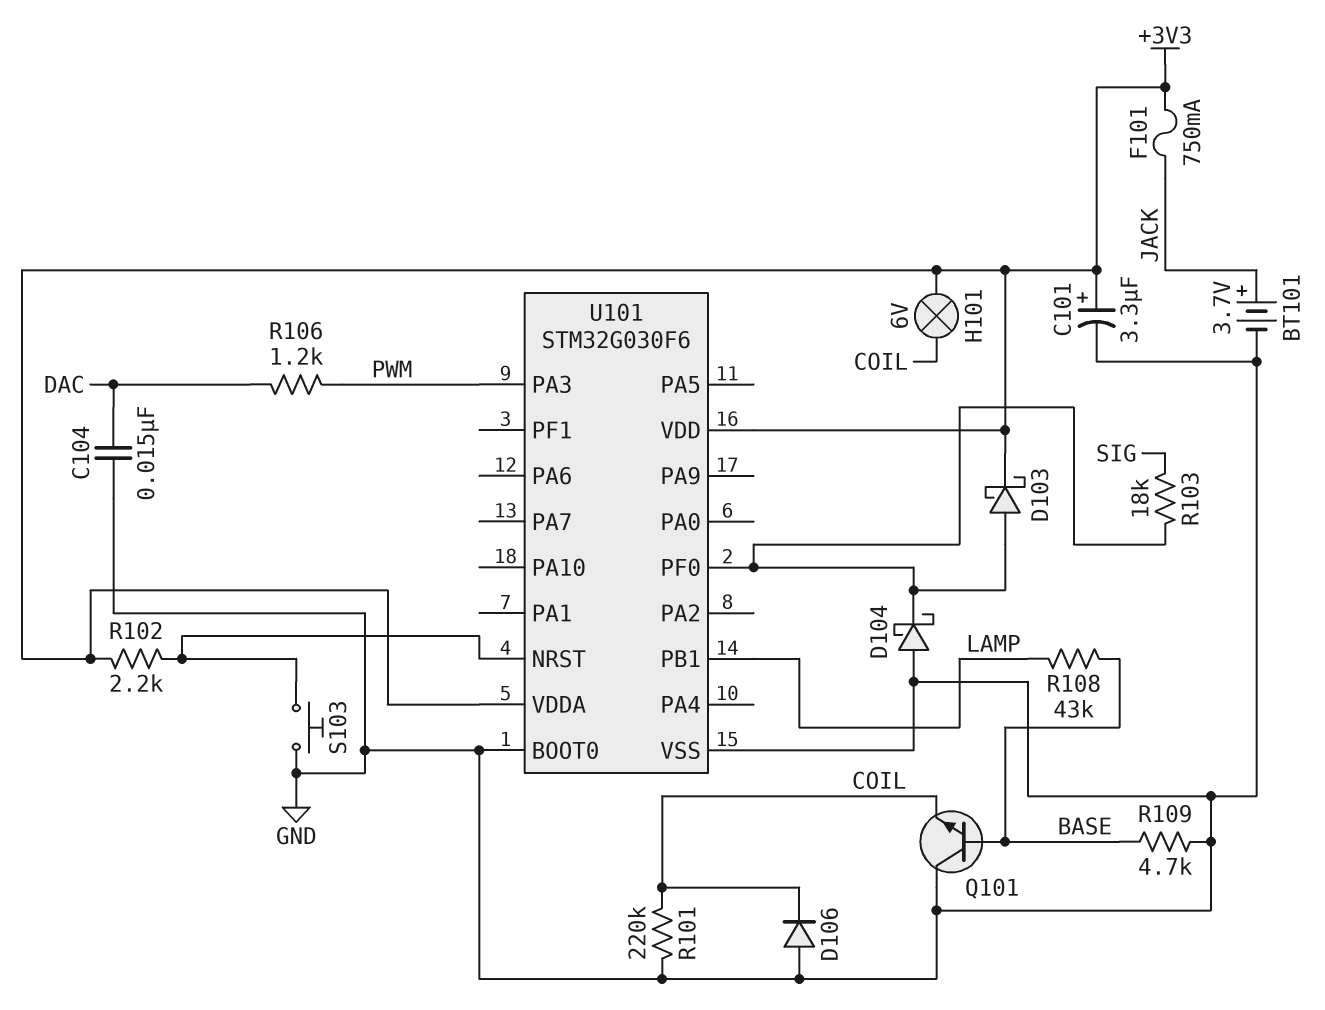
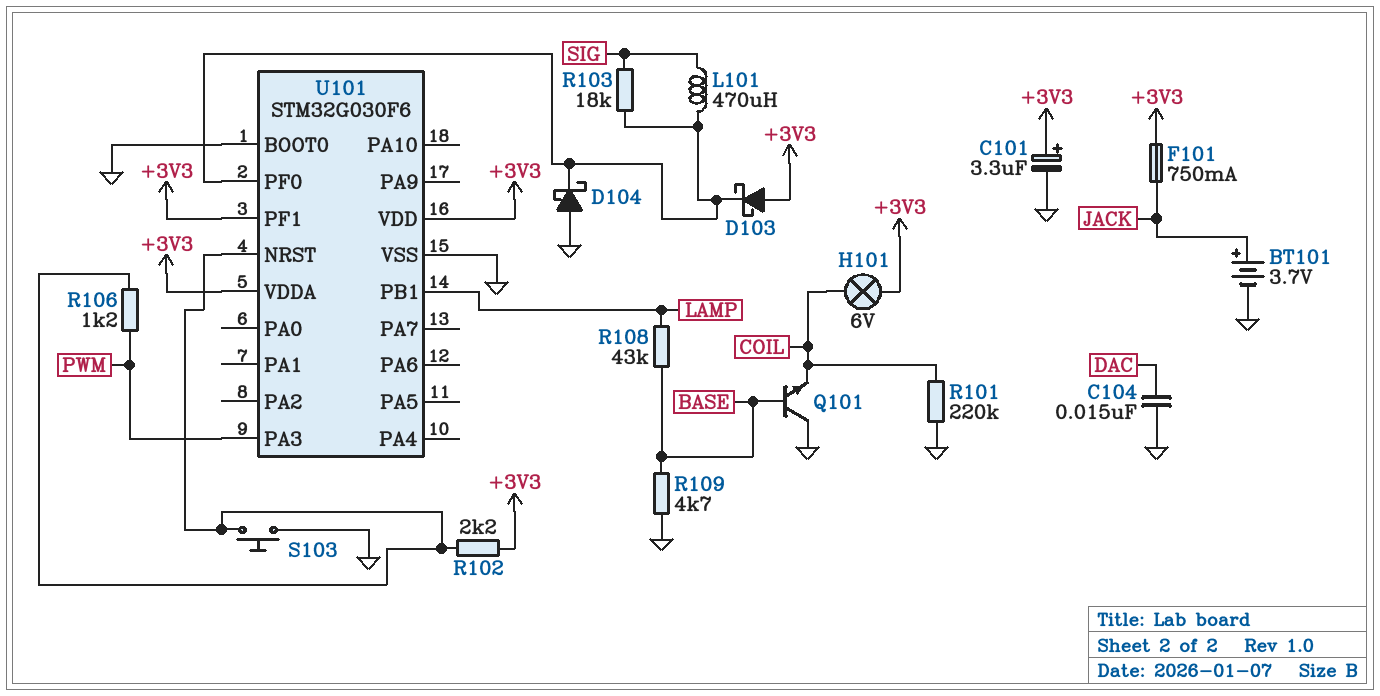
D103: schottky (A U101/PF0, K +3V3) -> schottky (A +3V3, K U101/PF0)
D106: diode (A GND, K COIL) -> none
L101: none -> 470uH (SIG, U101/PF0)
R106: 1.2k (DAC, PWM) -> 1.2k (PWM, U101/NRST)
U101 pin PF1: none -> +3V3

